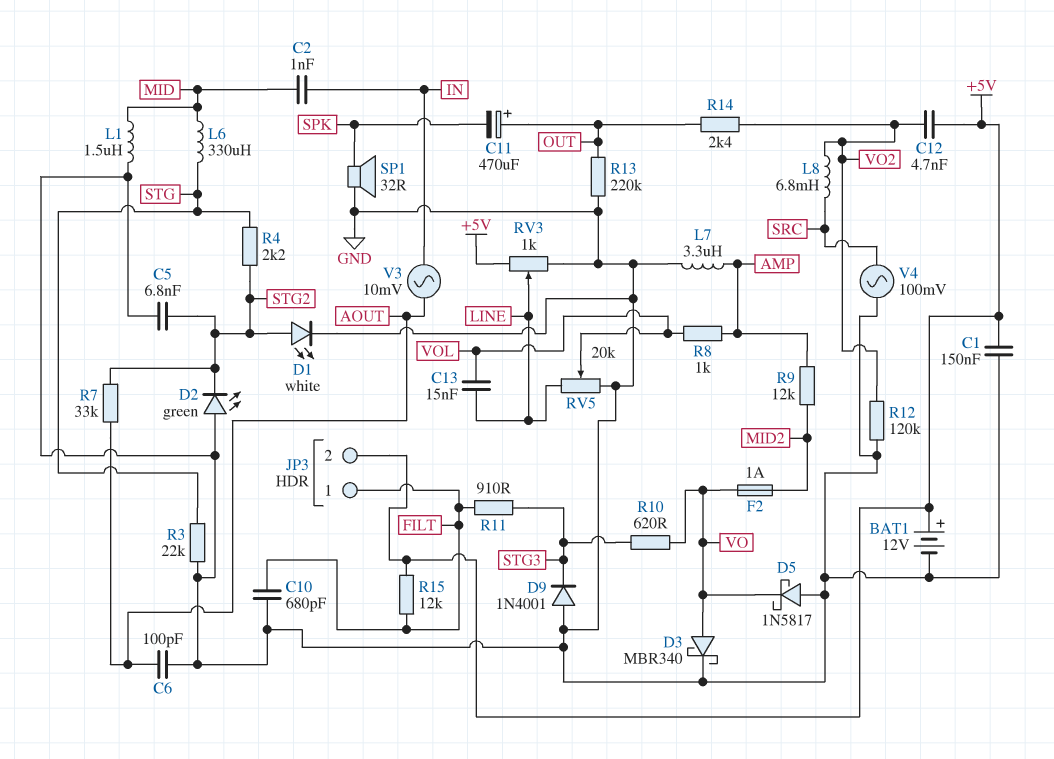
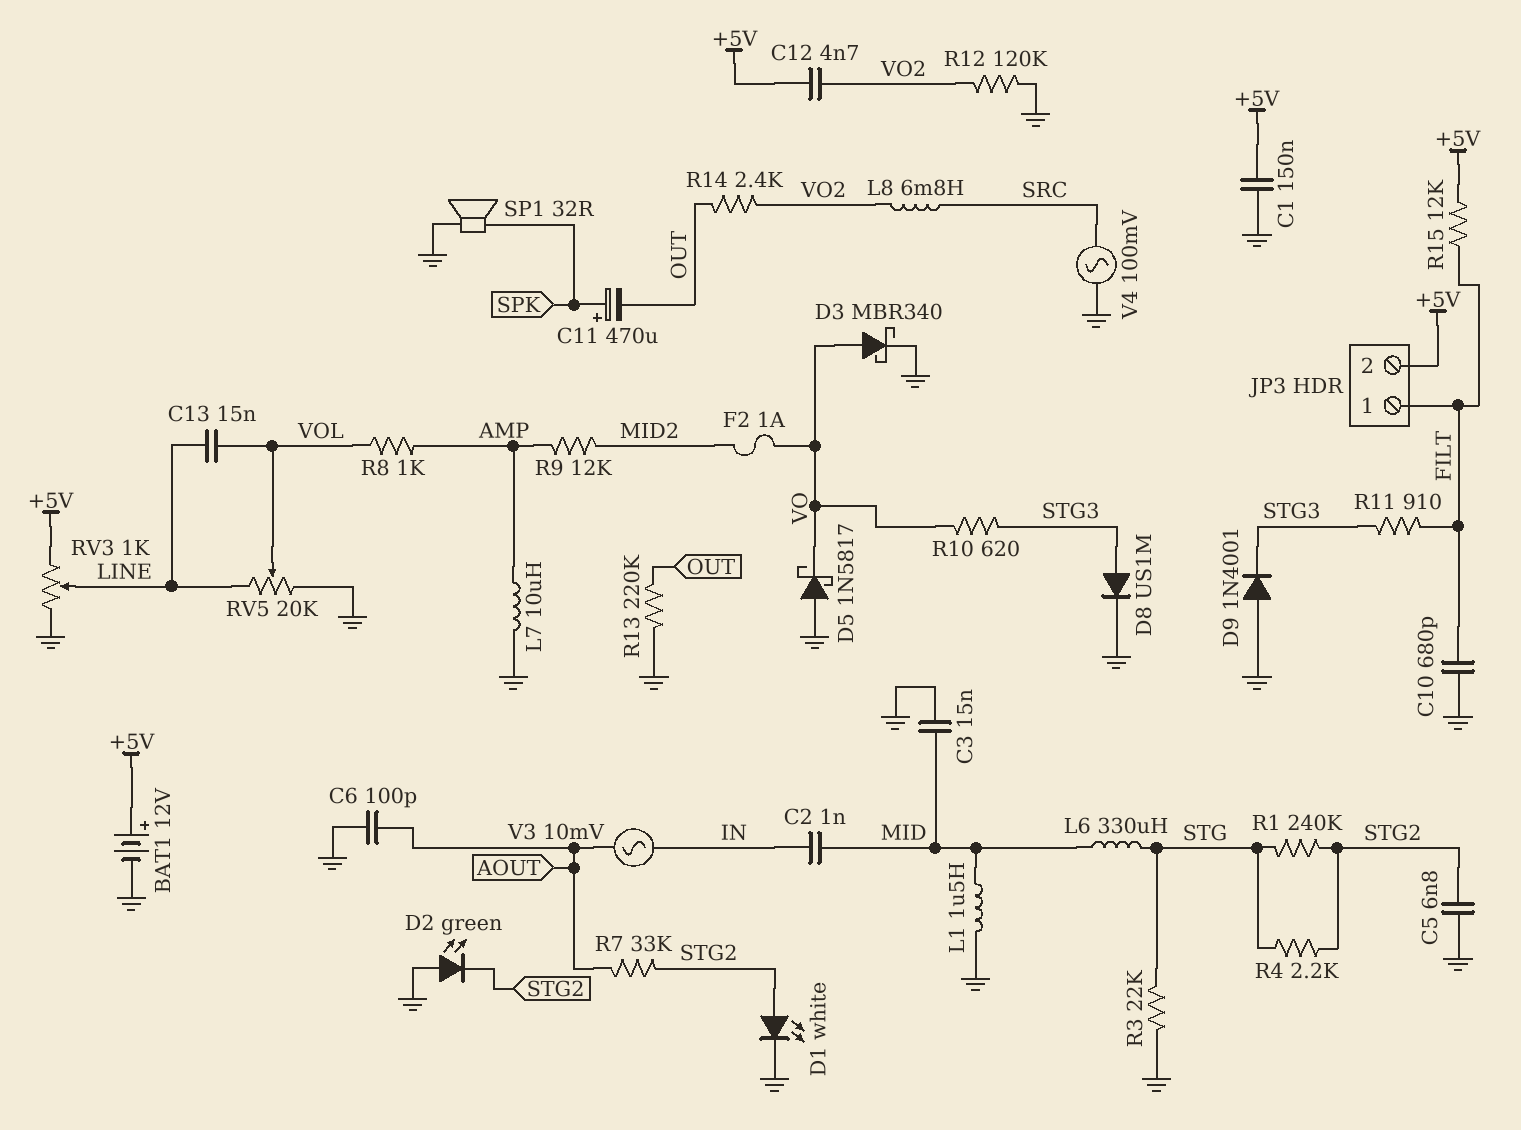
C3: none -> 15nF (GND, MID)
C11: 470uF (plus OUT, minus SPK) -> 470uF (plus SPK, minus OUT)
D8: none -> diode US1M (A STG3, K GND)
L7: 3.3uH (AMP, GND) -> 10uH (AMP, GND)
R1: none -> 240k (STG, STG2)

